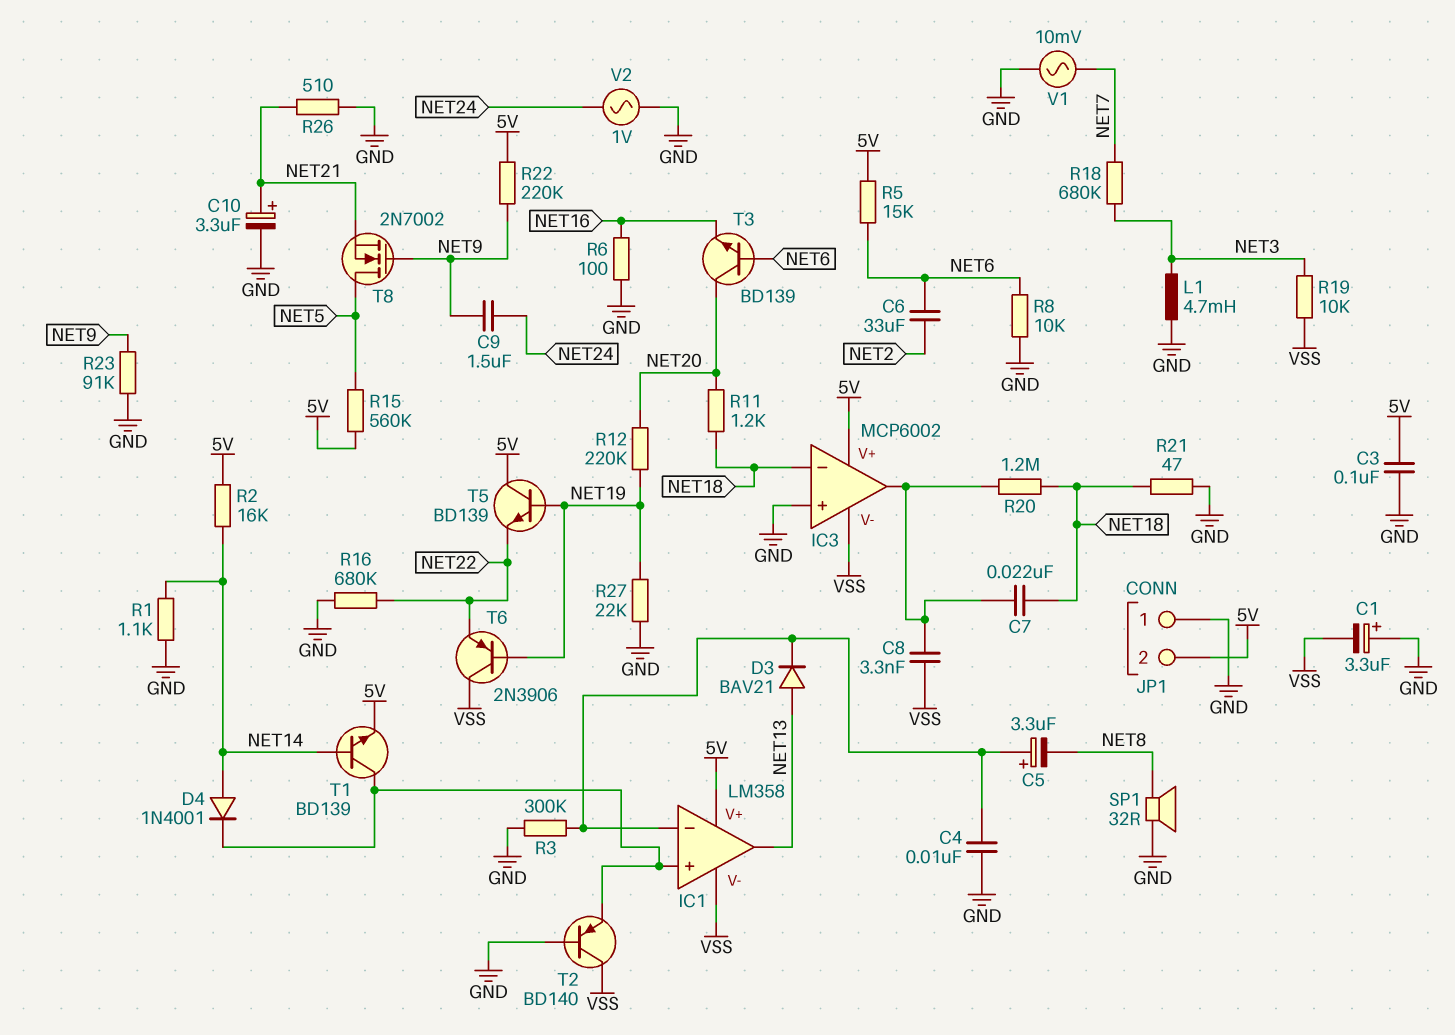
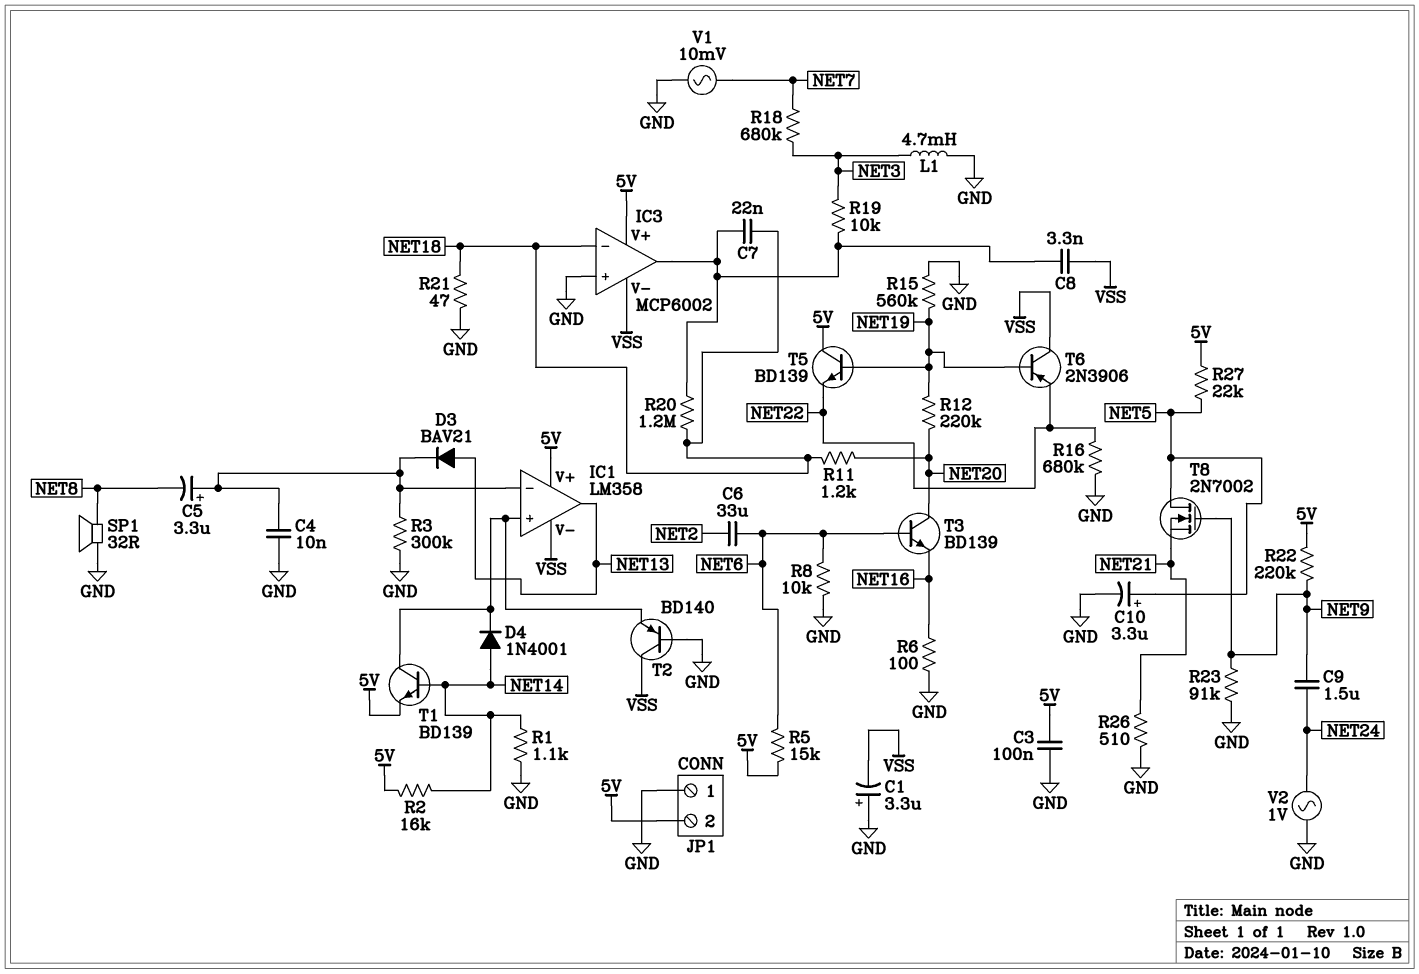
C10: 3.3uF (plus NET21, minus GND) -> 3.3uF (plus NET5, minus GND)
R15: 560k (5V, NET5) -> 560k (GND, NET19)
R19: 10k (NET3, VSS) -> 10k (IC3/out, NET3)
R27: 22k (GND, NET19) -> 22k (5V, NET5)

